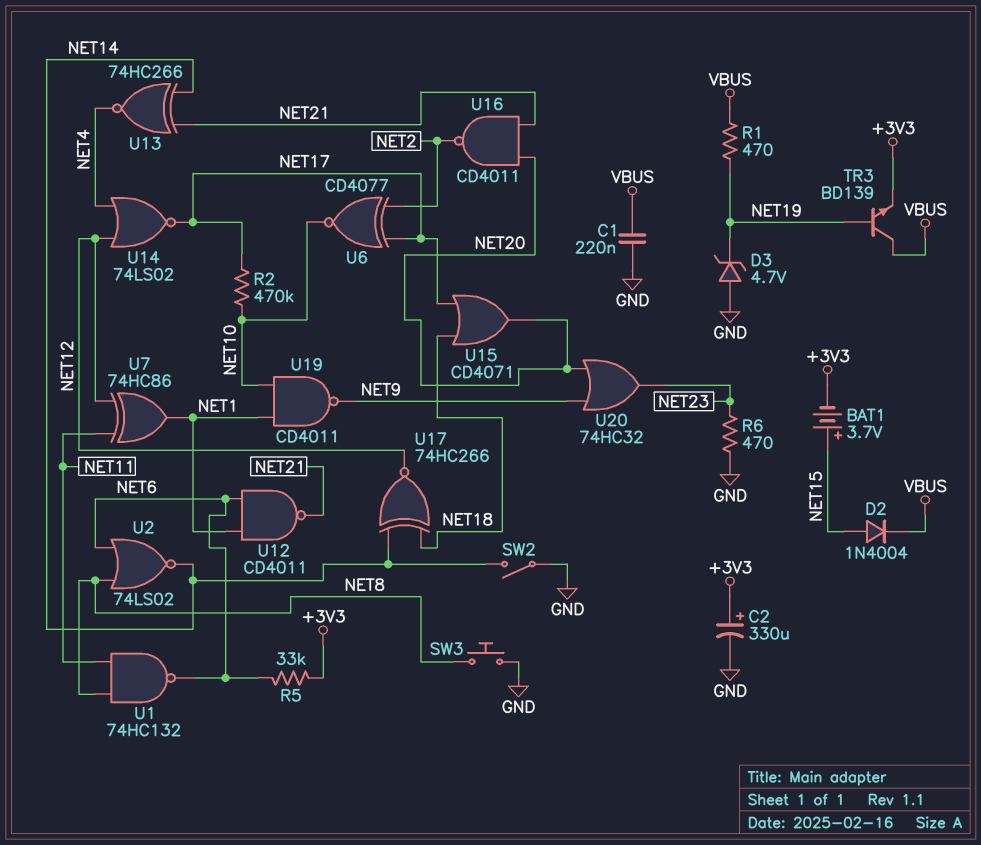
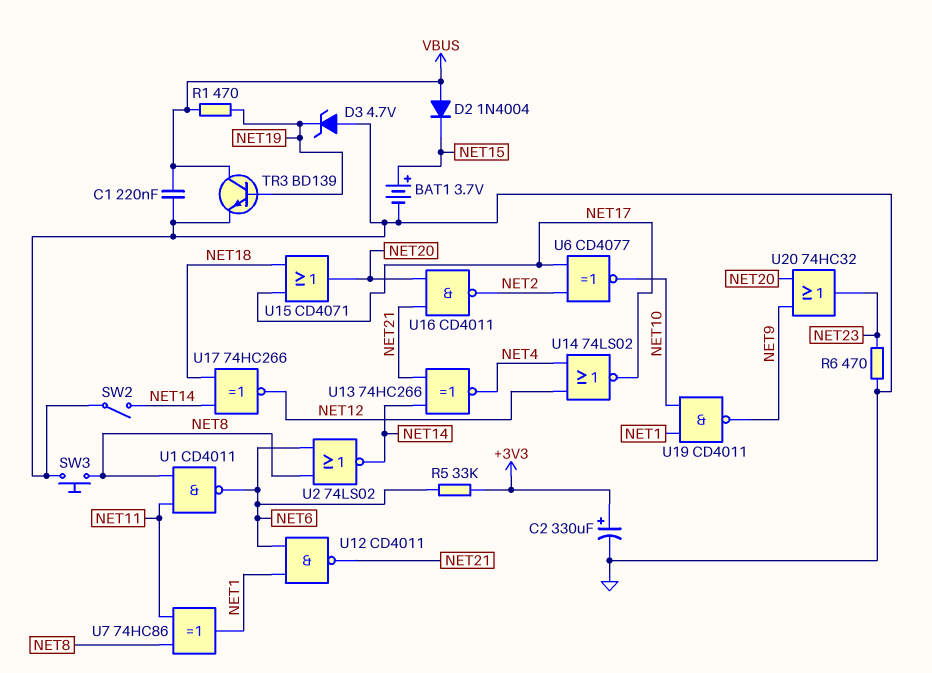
BAT1: 3.7V (plus NET15, minus +3V3) -> 3.7V (plus NET15, minus GND)
D2: diode 1N4004 (A NET15, K VBUS) -> diode 1N4004 (A VBUS, K NET15)
R2: 470k (NET10, NET17) -> none
TR3: NPN BD139 (B NET19, C VBUS, E +3V3) -> NPN BD139 (B NET19, C VBUS, E GND)
U1: NAND 74HC132 (in NET8, in NET11, out NET6) -> NAND CD4011 (in NET8, in NET11, out NET6)
U7: XOR 74HC86 (in NET11, in NET12, out NET1) -> XOR 74HC86 (in NET8, in NET11, out NET1)

